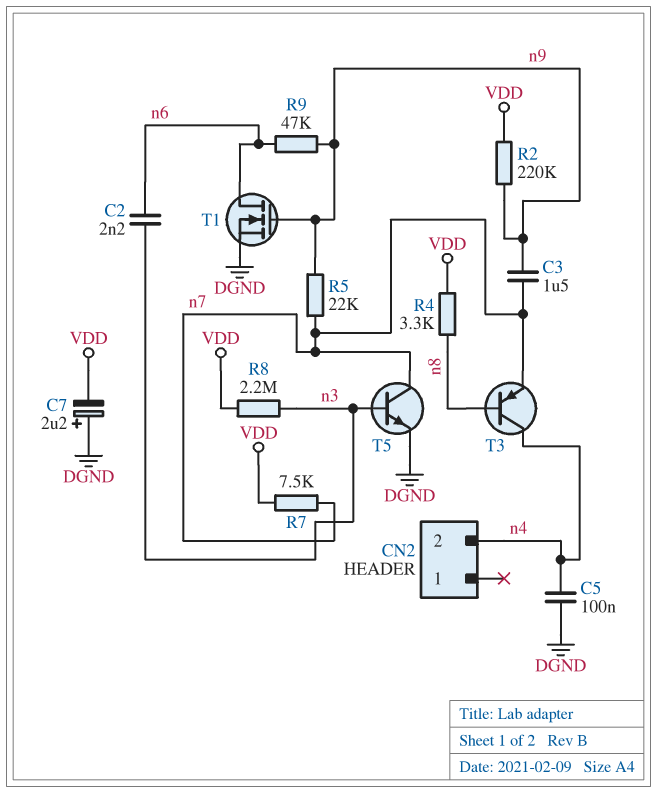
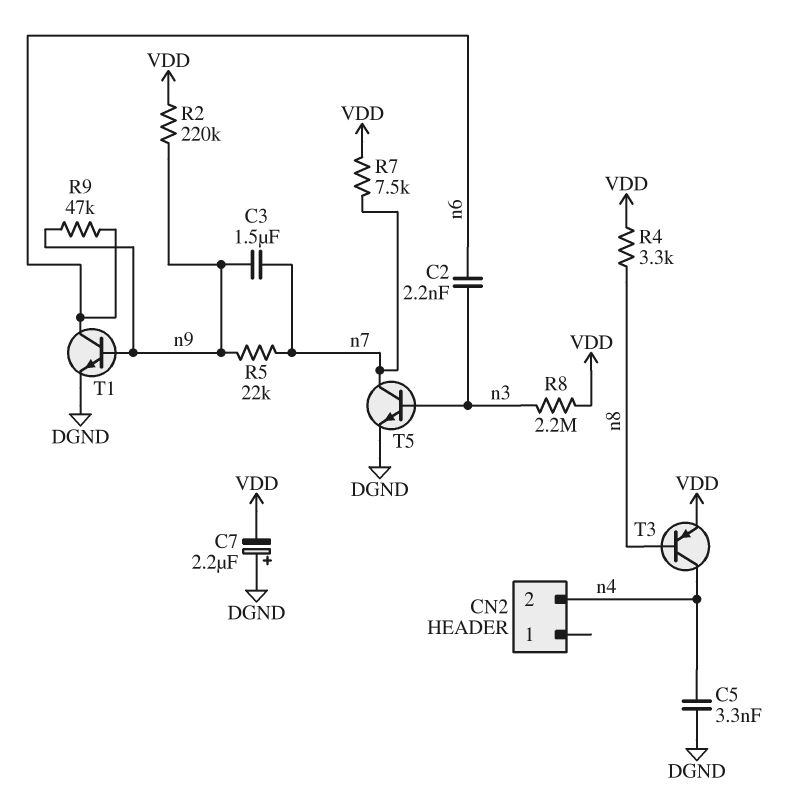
C5: 100nF (DGND, n4) -> 3.3nF (DGND, n4)
T1: NMOS (G n9, D n6, S DGND) -> NPN (B n9, C n6, E DGND)
T3: PNP (B n8, C n4, E n7) -> PNP (B n8, C n4, E VDD)

